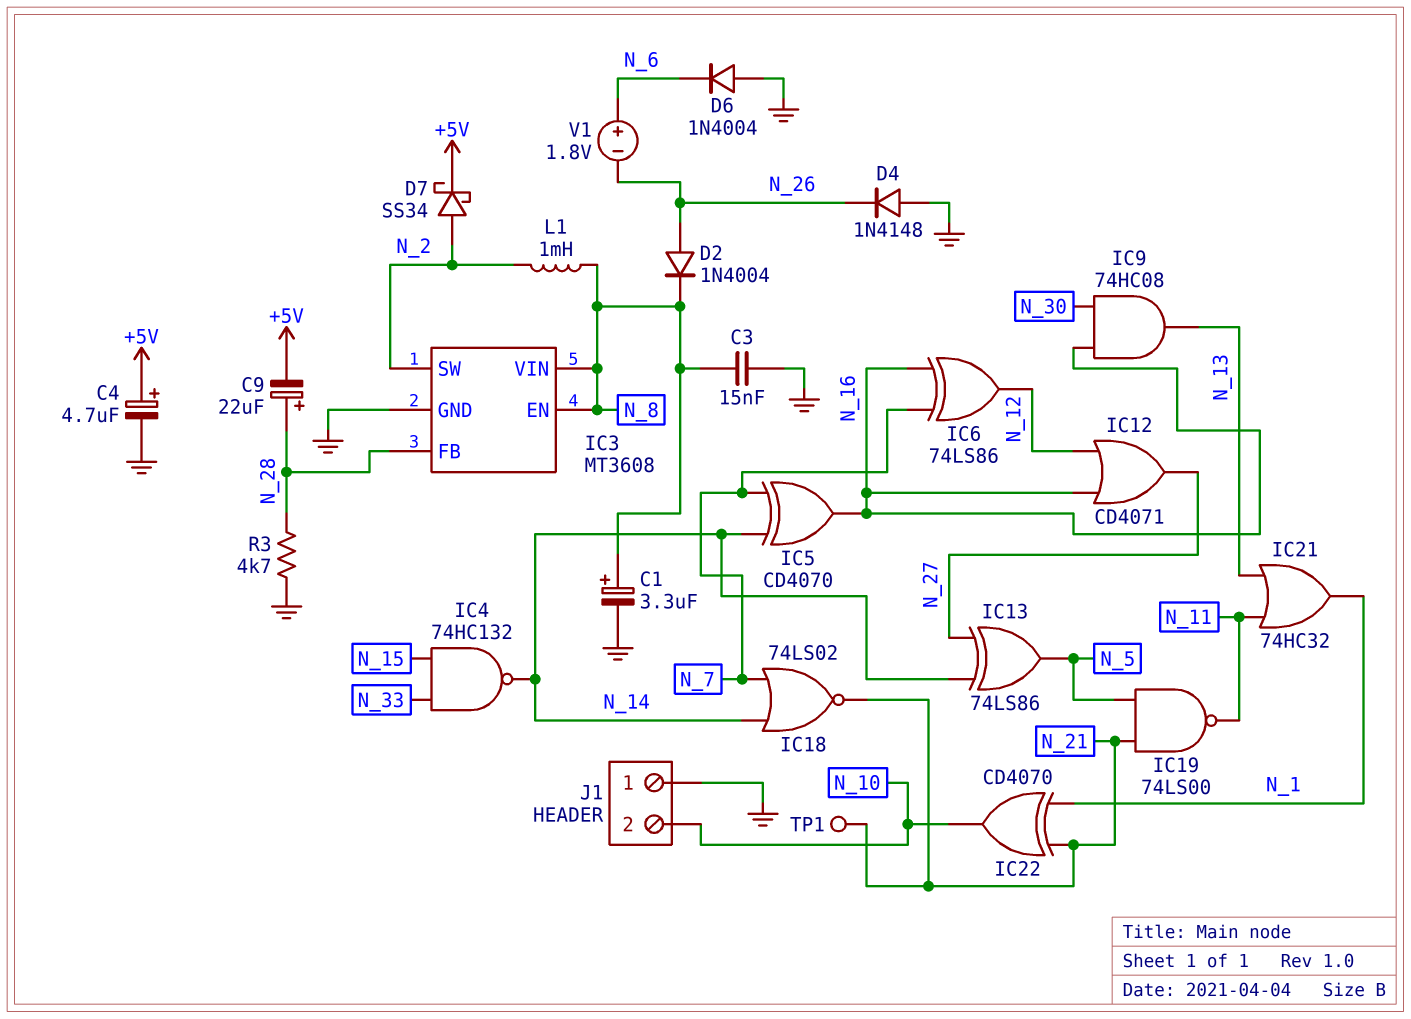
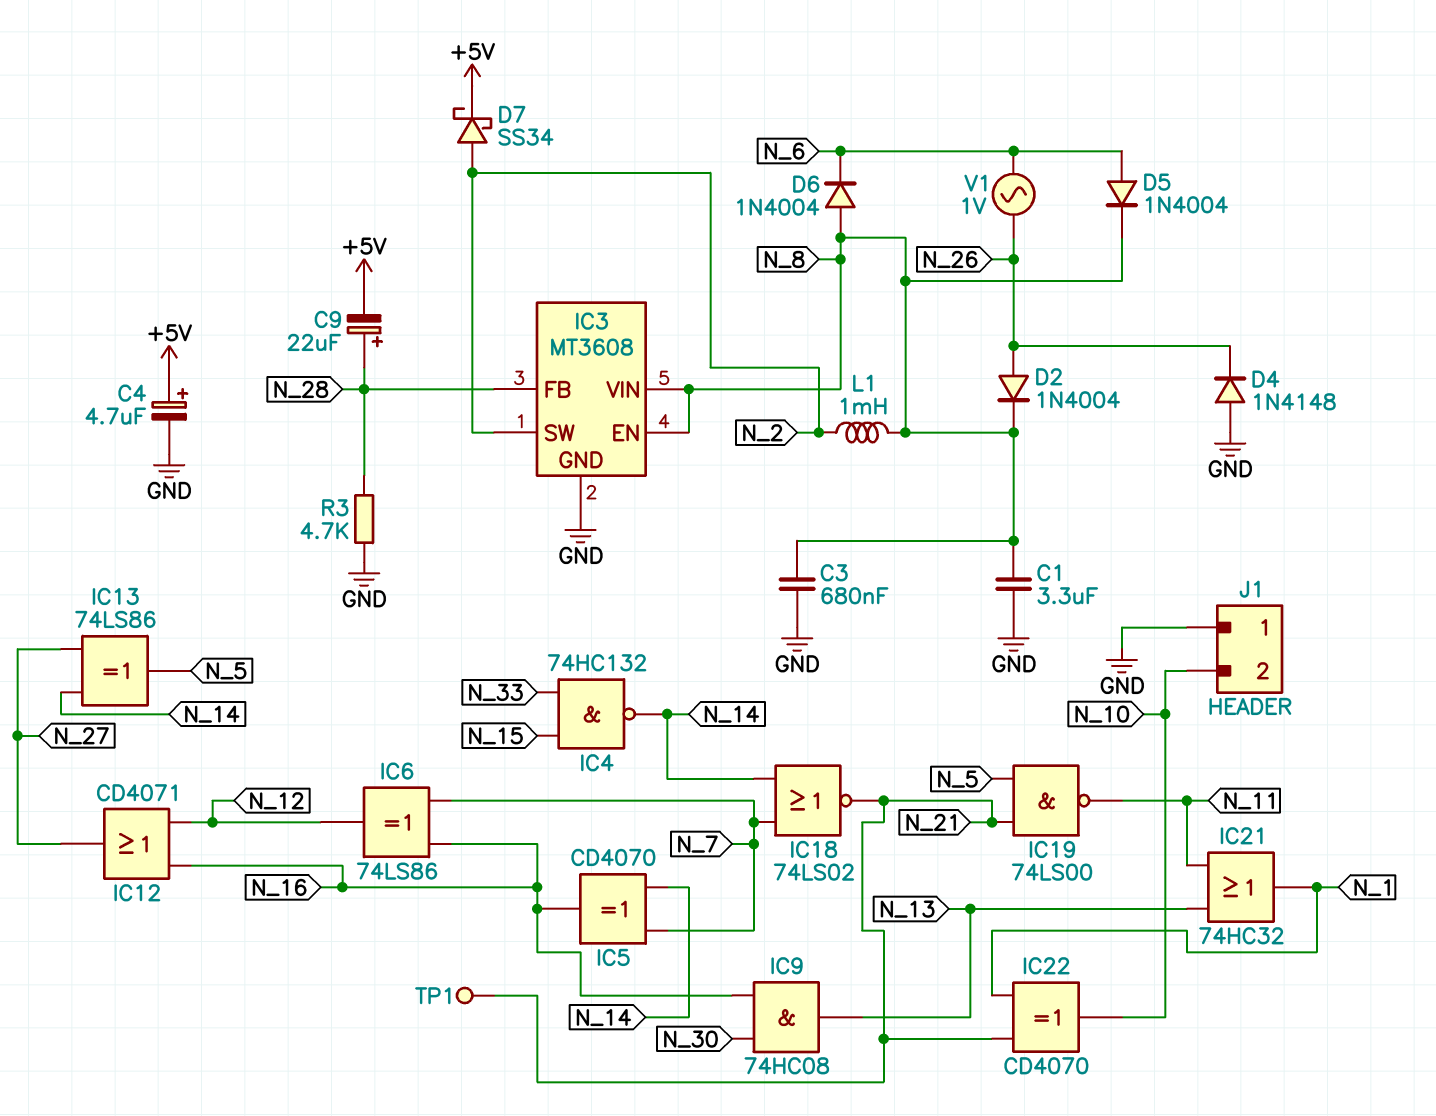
C1: 3.3uF (plus N_8, minus GND) -> 3.3uF (GND, N_8)
C3: 15nF (GND, N_8) -> 680nF (GND, N_8)
D5: none -> diode 1N4004 (A N_6, K N_8)
D6: diode 1N4004 (A GND, K N_6) -> diode 1N4004 (A N_8, K N_6)
V1: 1.8V (plus N_6, minus N_26) -> AC 1V (N_6, N_26)

